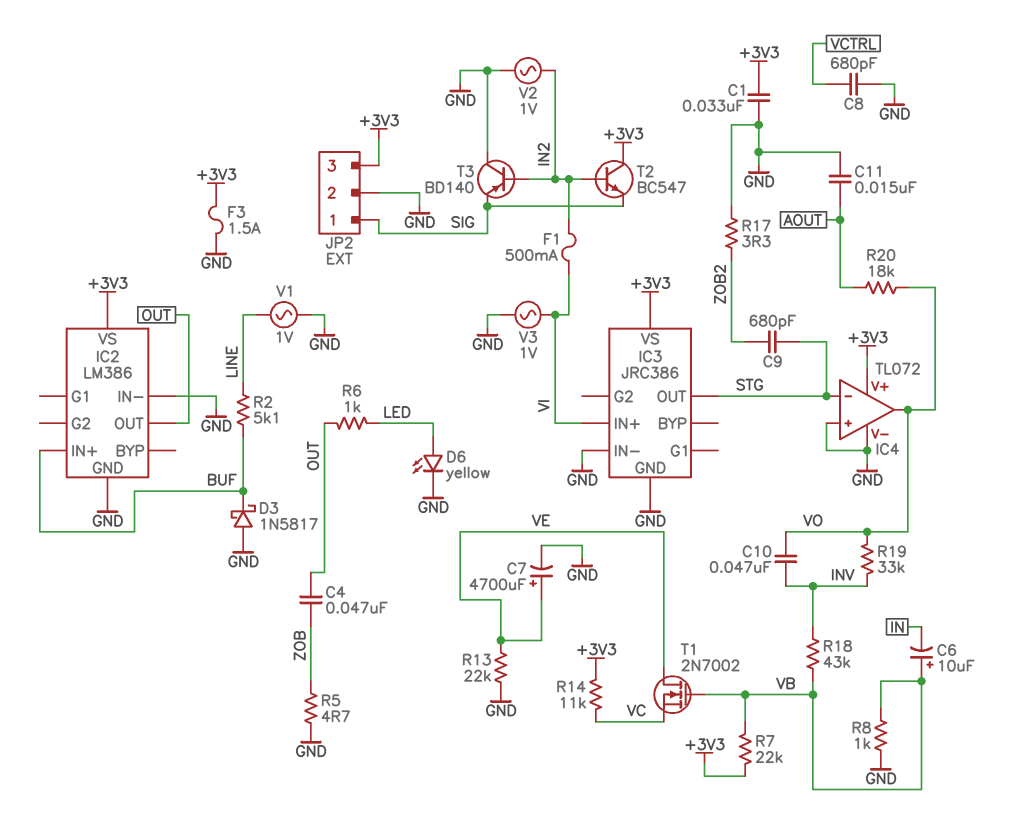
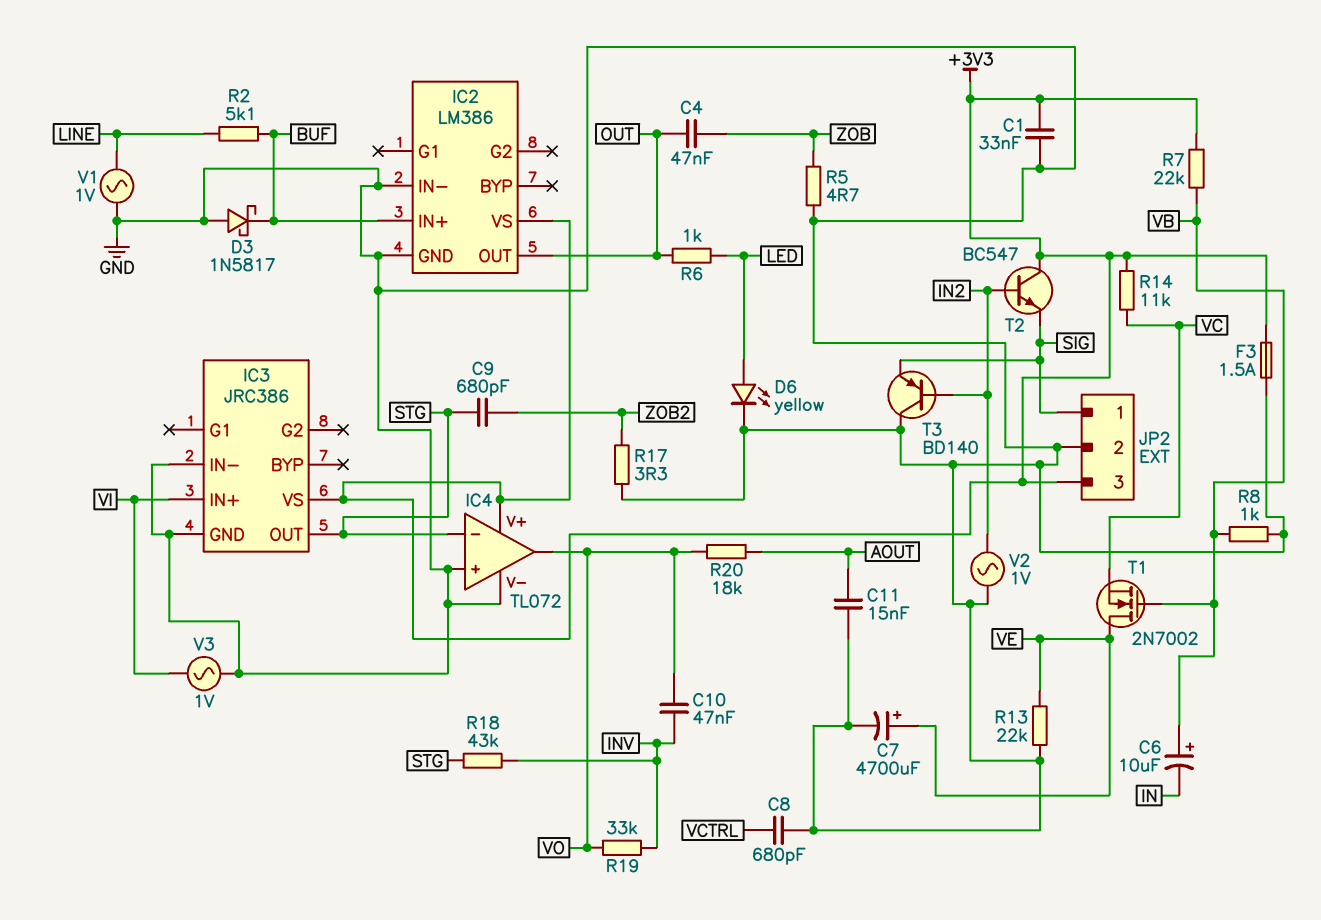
F1: 500mA (IN2, VI) -> none
R18: 43k (INV, VB) -> 43k (INV, STG)

